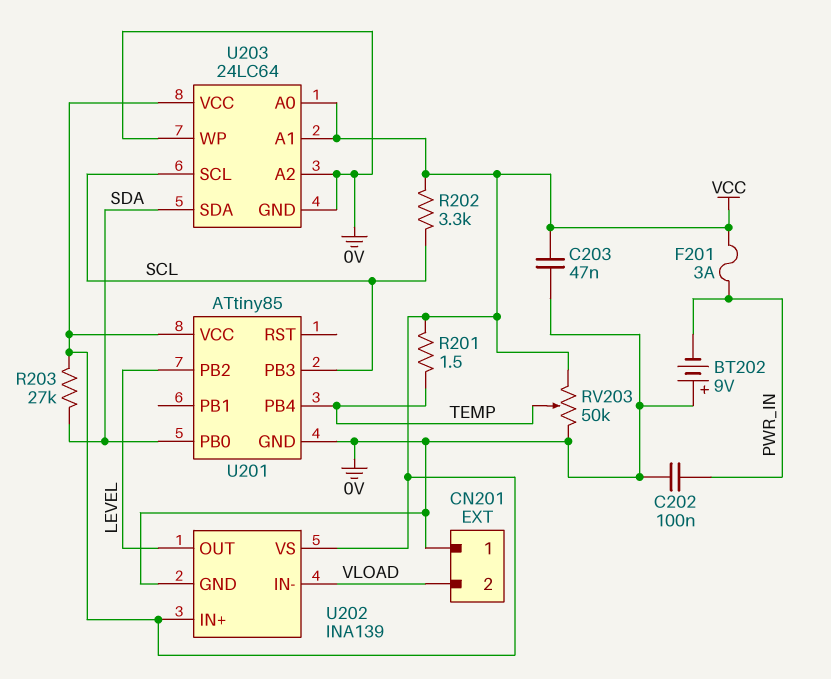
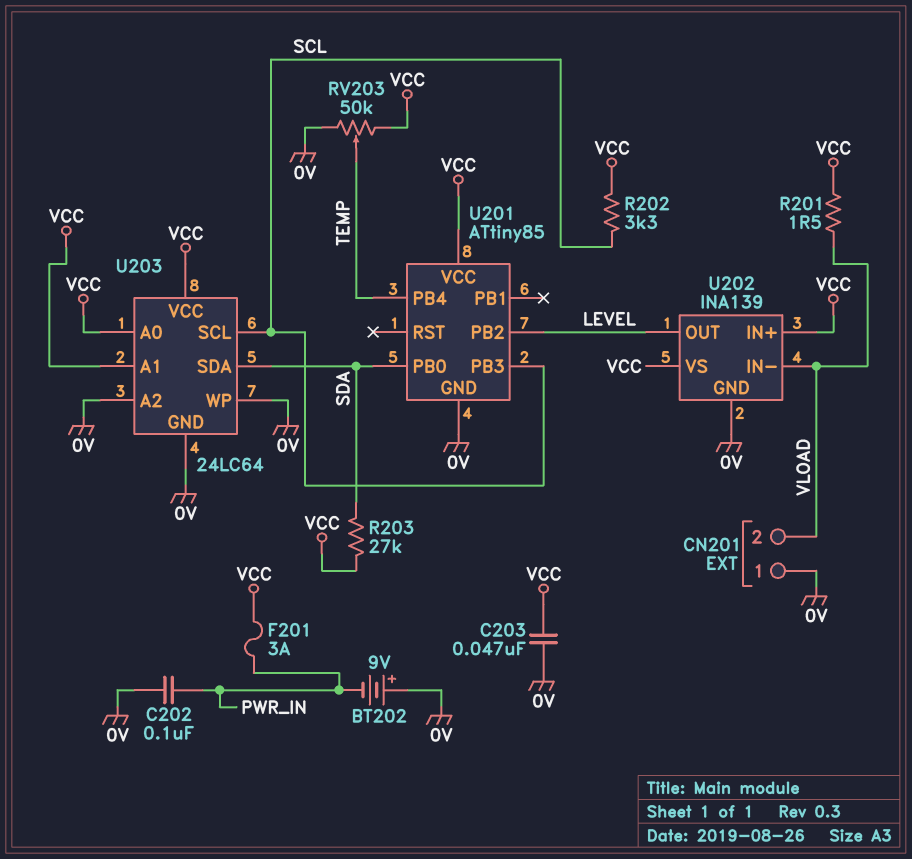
R201: 1.5 (TEMP, VCC) -> 1.5 (VCC, VLOAD)

